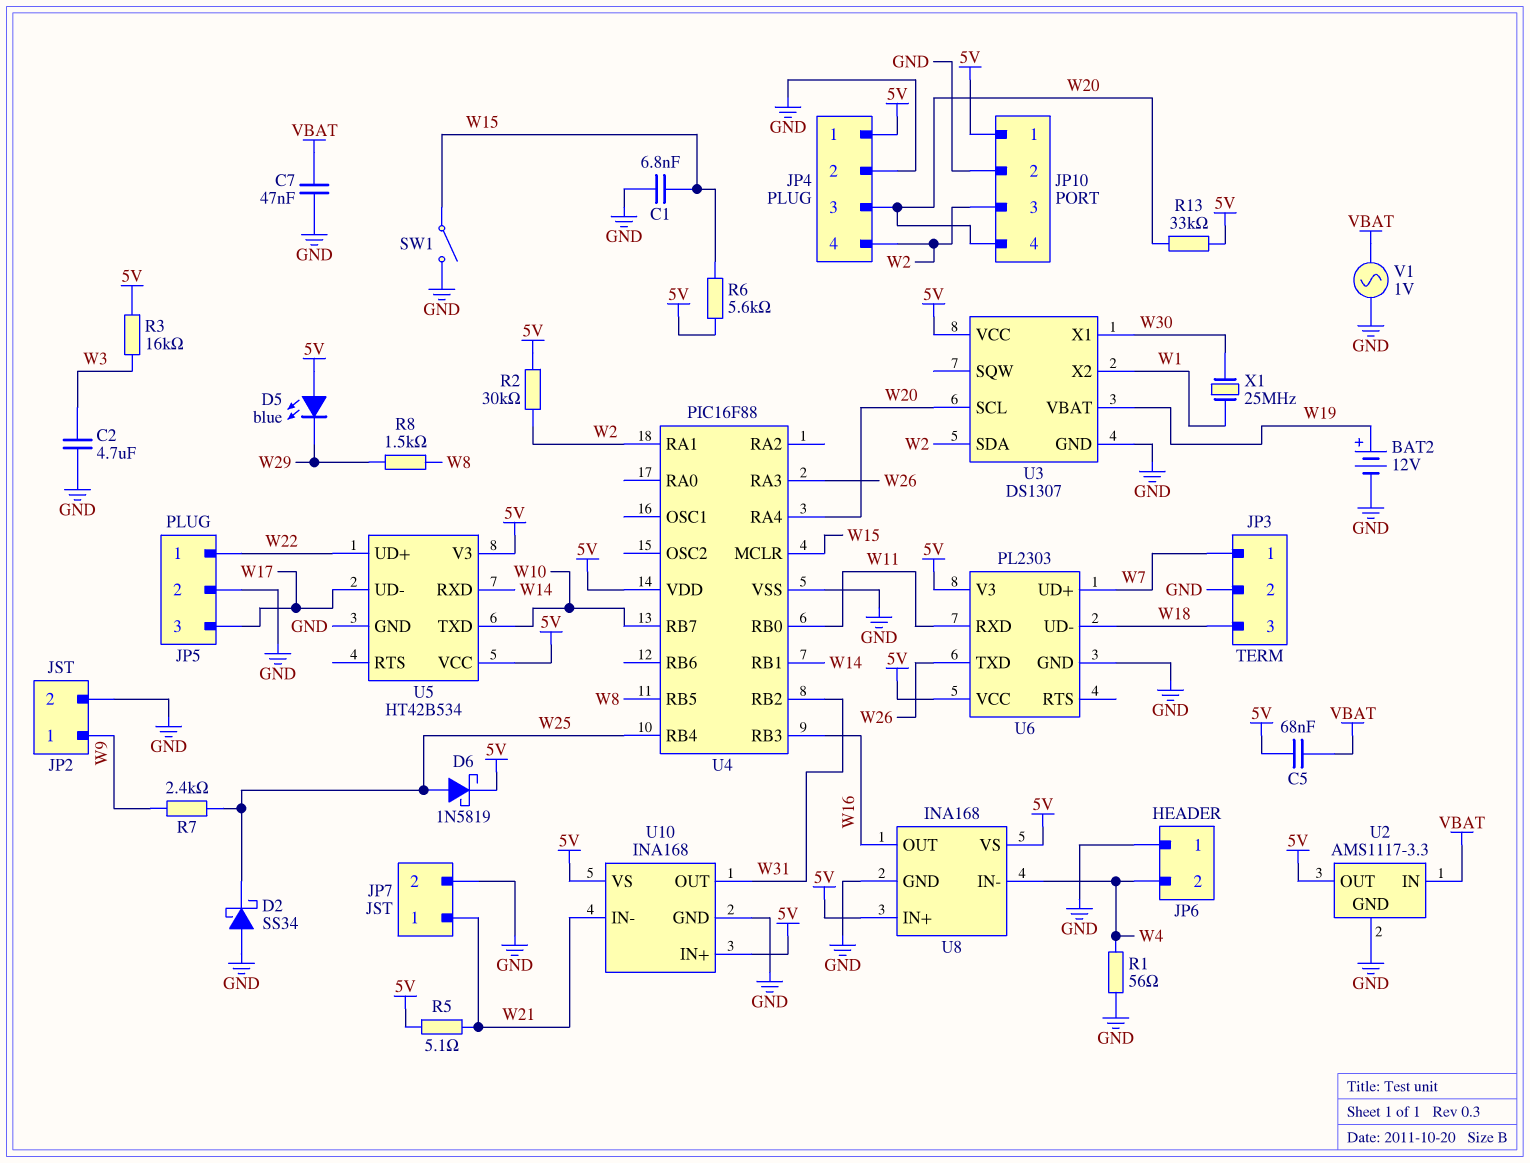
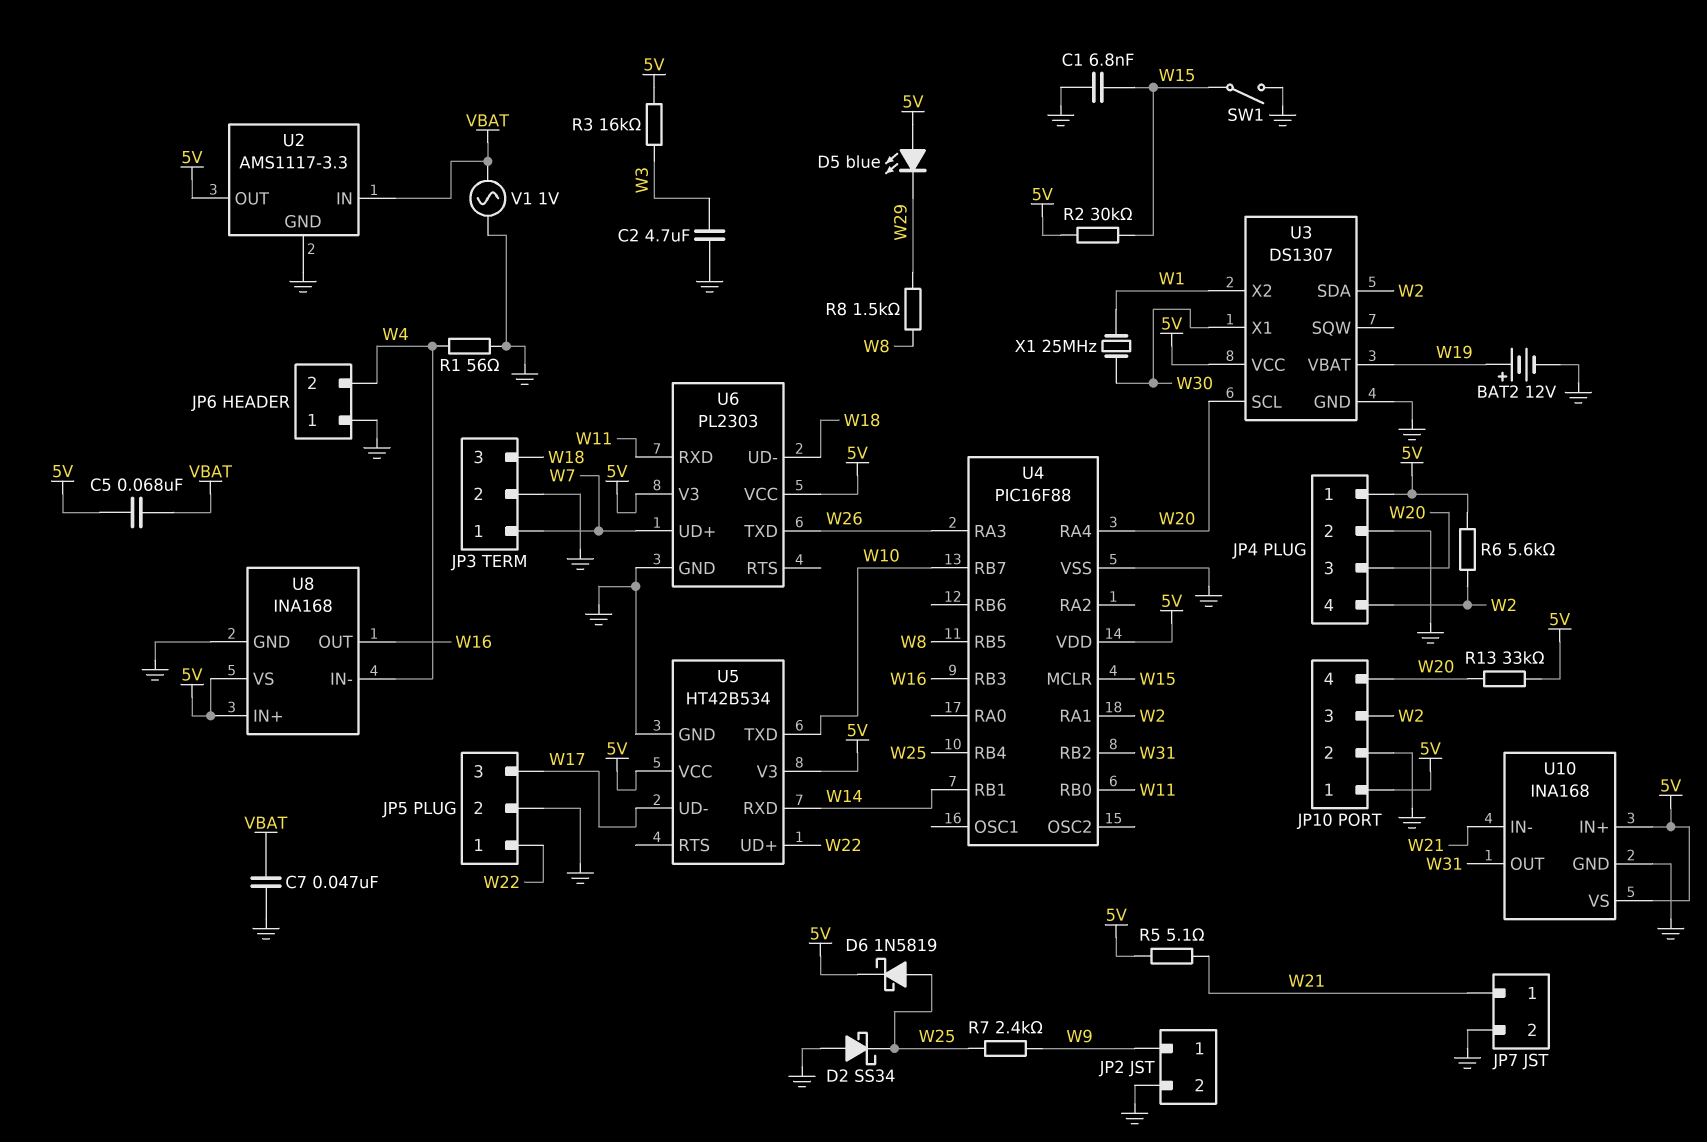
R2: 30k (5V, W2) -> 30k (5V, W15)
R6: 5.6k (5V, W15) -> 5.6k (5V, W2)

